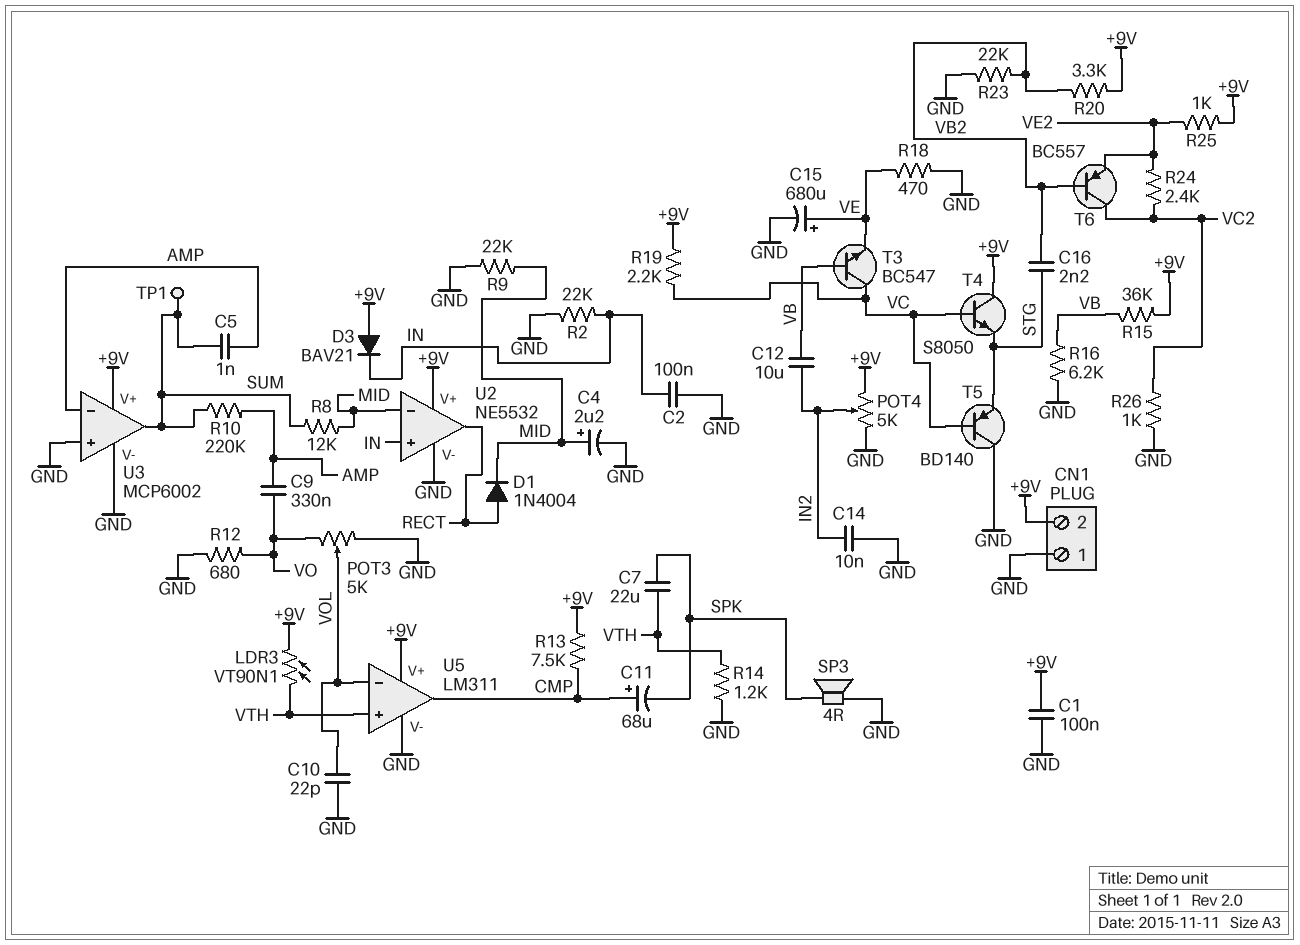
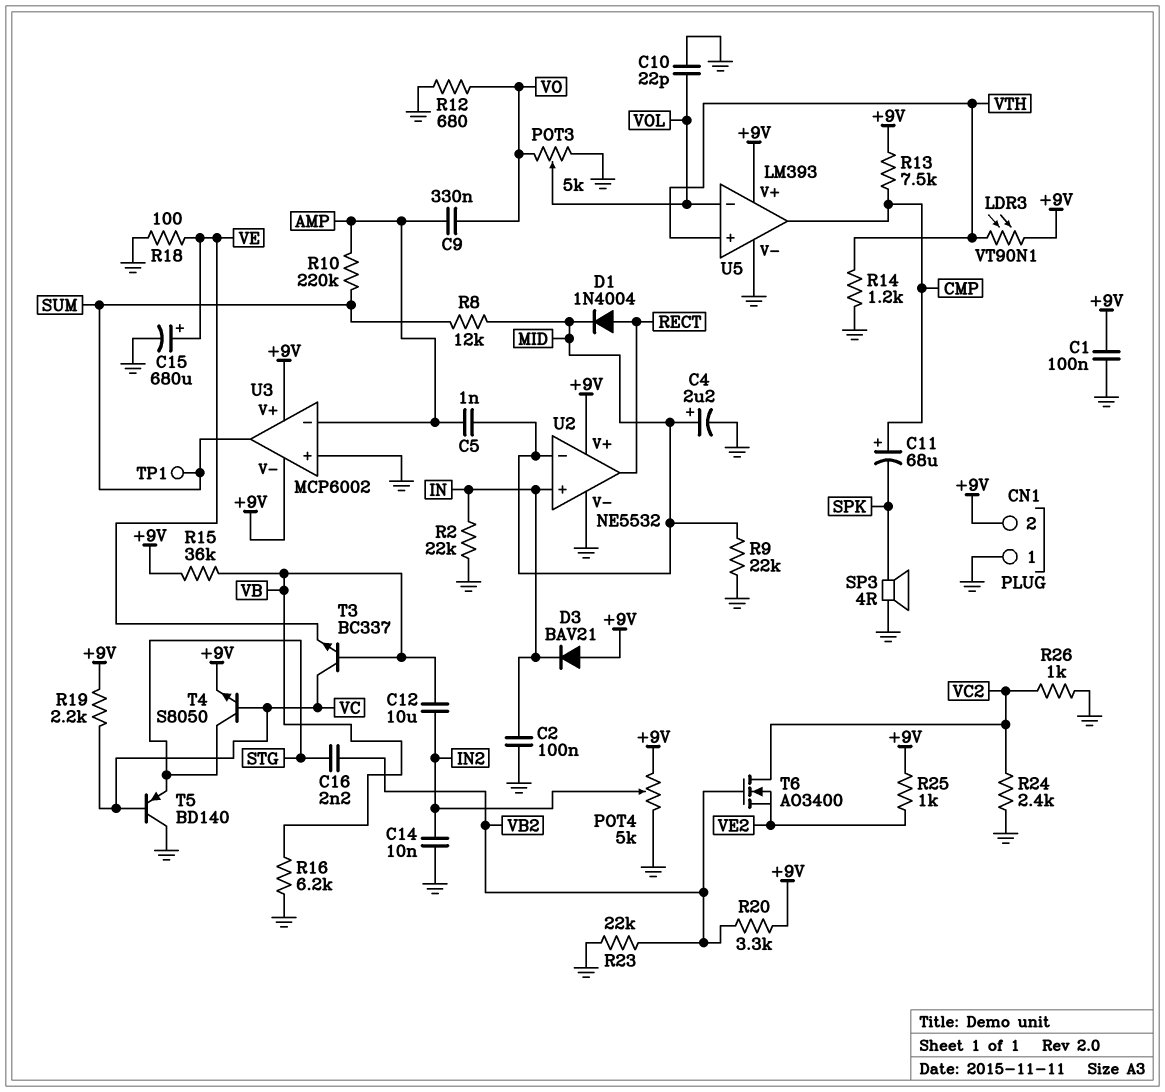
C5: 1nF (AMP, SUM) -> 1nF (AMP, MID)
C7: 22uF (SPK, VTH) -> none
R18: 470 (GND, VE) -> 100 (GND, VE)
R24: 2.4k (VC2, VE2) -> 2.4k (GND, VC2)
T3: NPN BC547 (B VB, C VC, E VE) -> NPN BC337 (B VB, C VC, E VE)
T4: NPN S8050 (B VC, C +9V, E STG) -> NPN S8050 (B VC, C STG, E +9V)
T6: PNP BC557 (B VB2, C VC2, E VE2) -> NMOS AO3400 (G VB2, D VC2, S VE2)
U3 pin V-: GND -> +9V
U5: LM311 -> LM393

